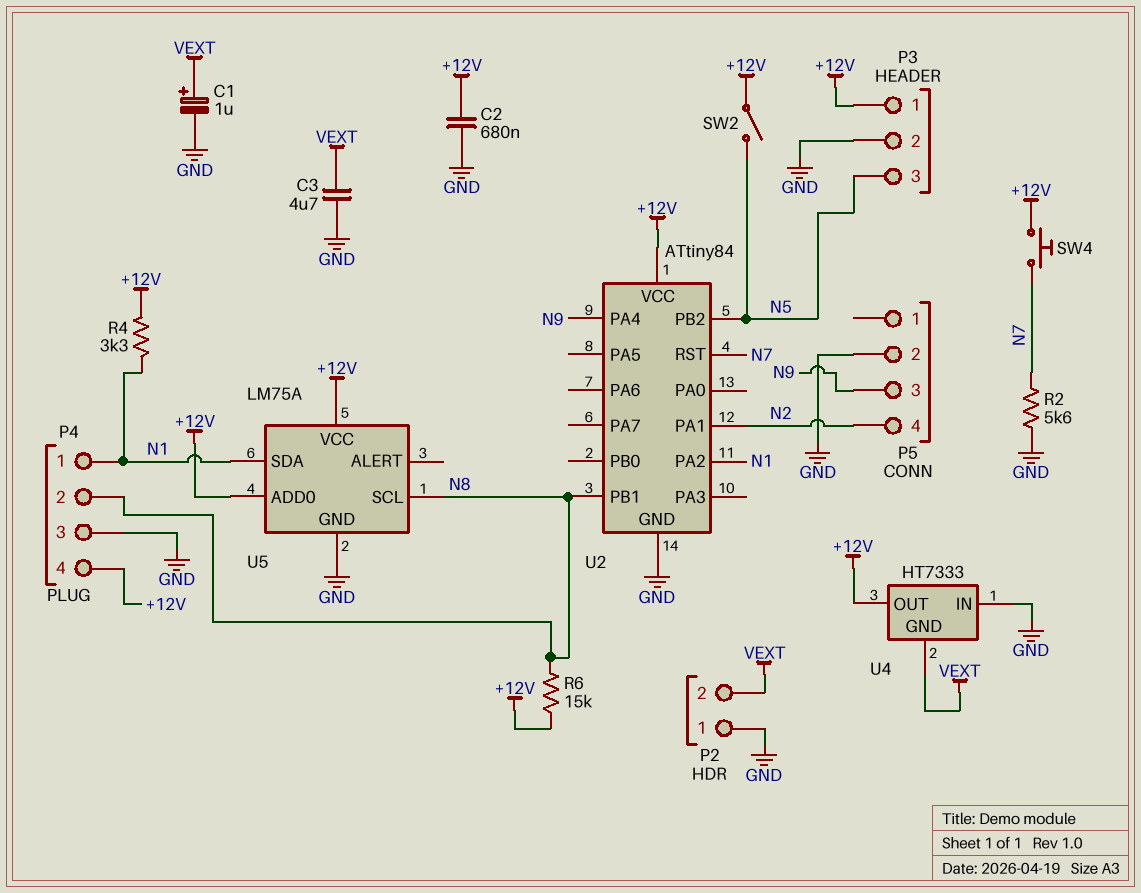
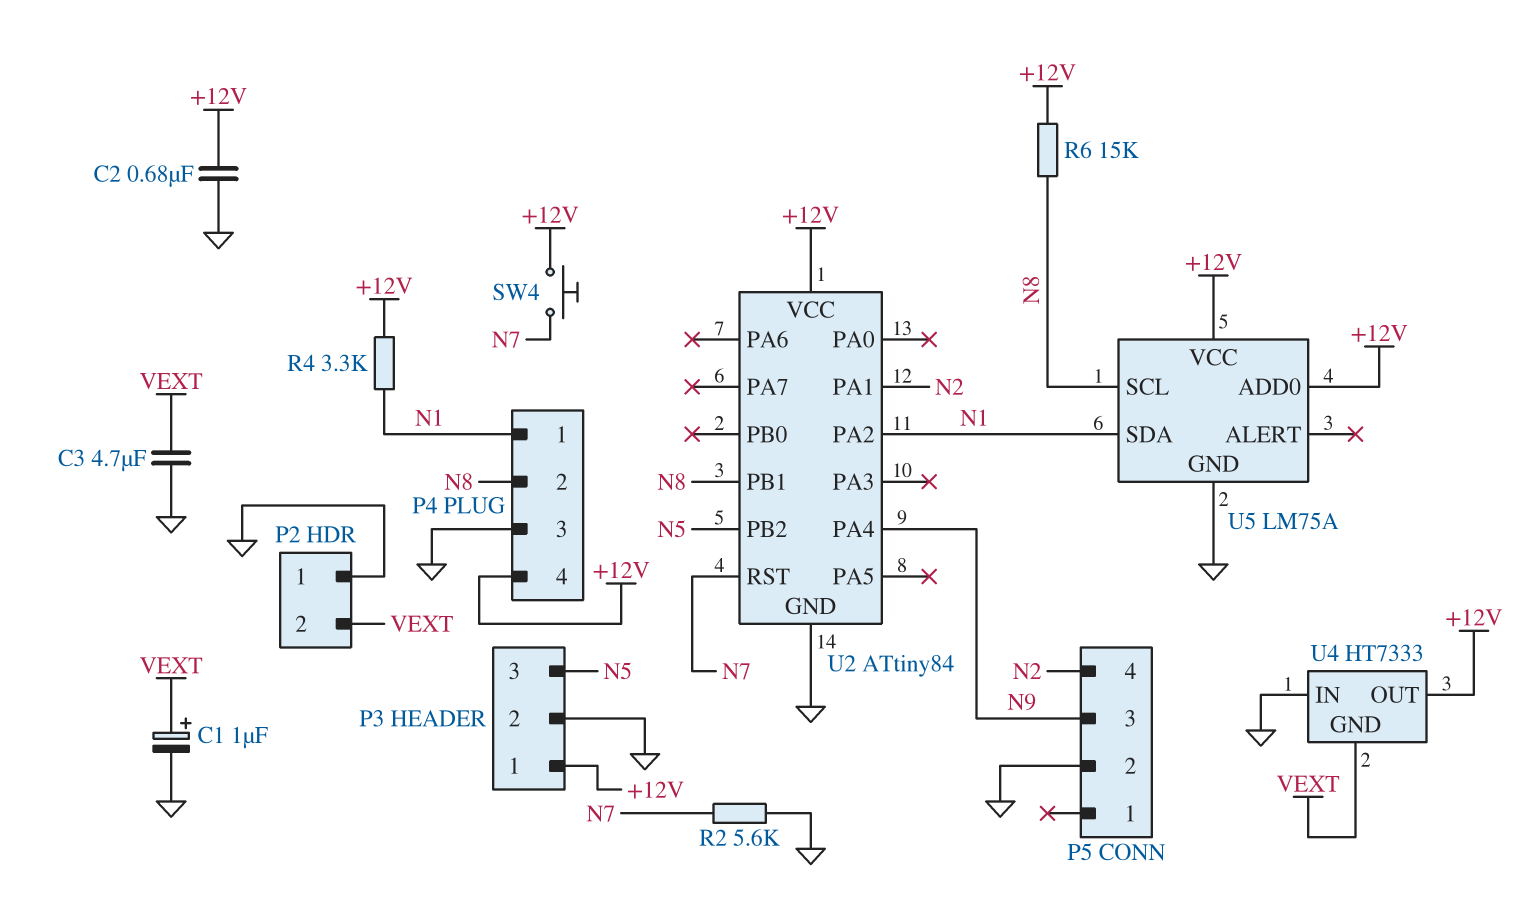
SW2: switch (+12V, N5) -> none

